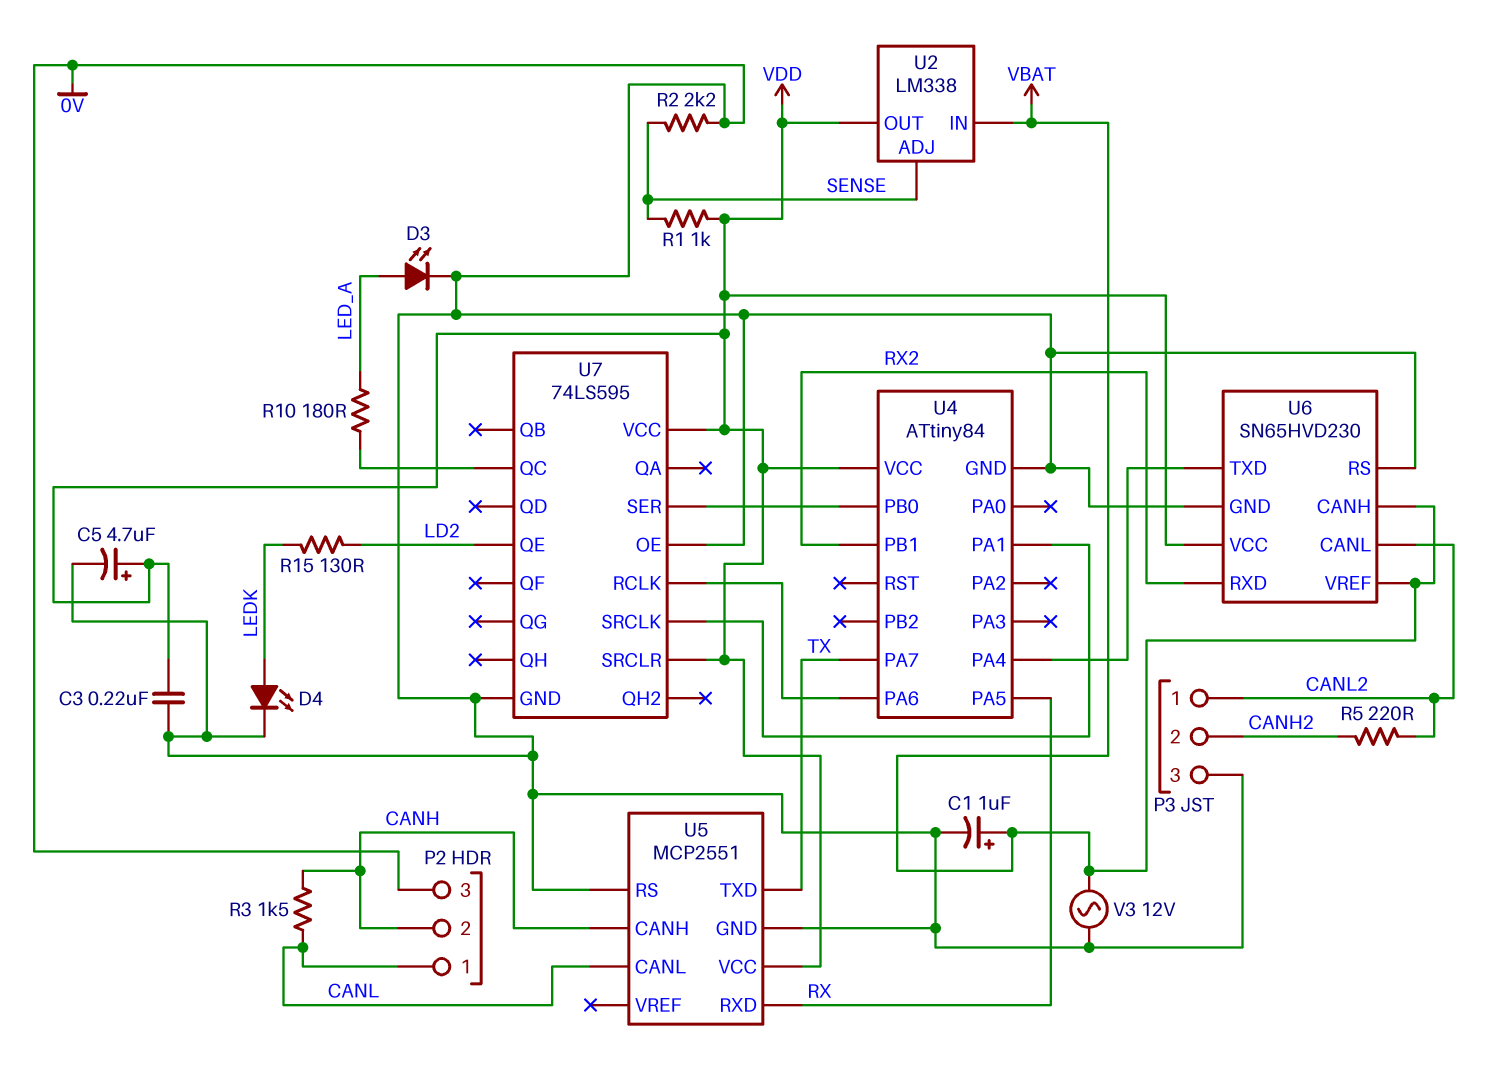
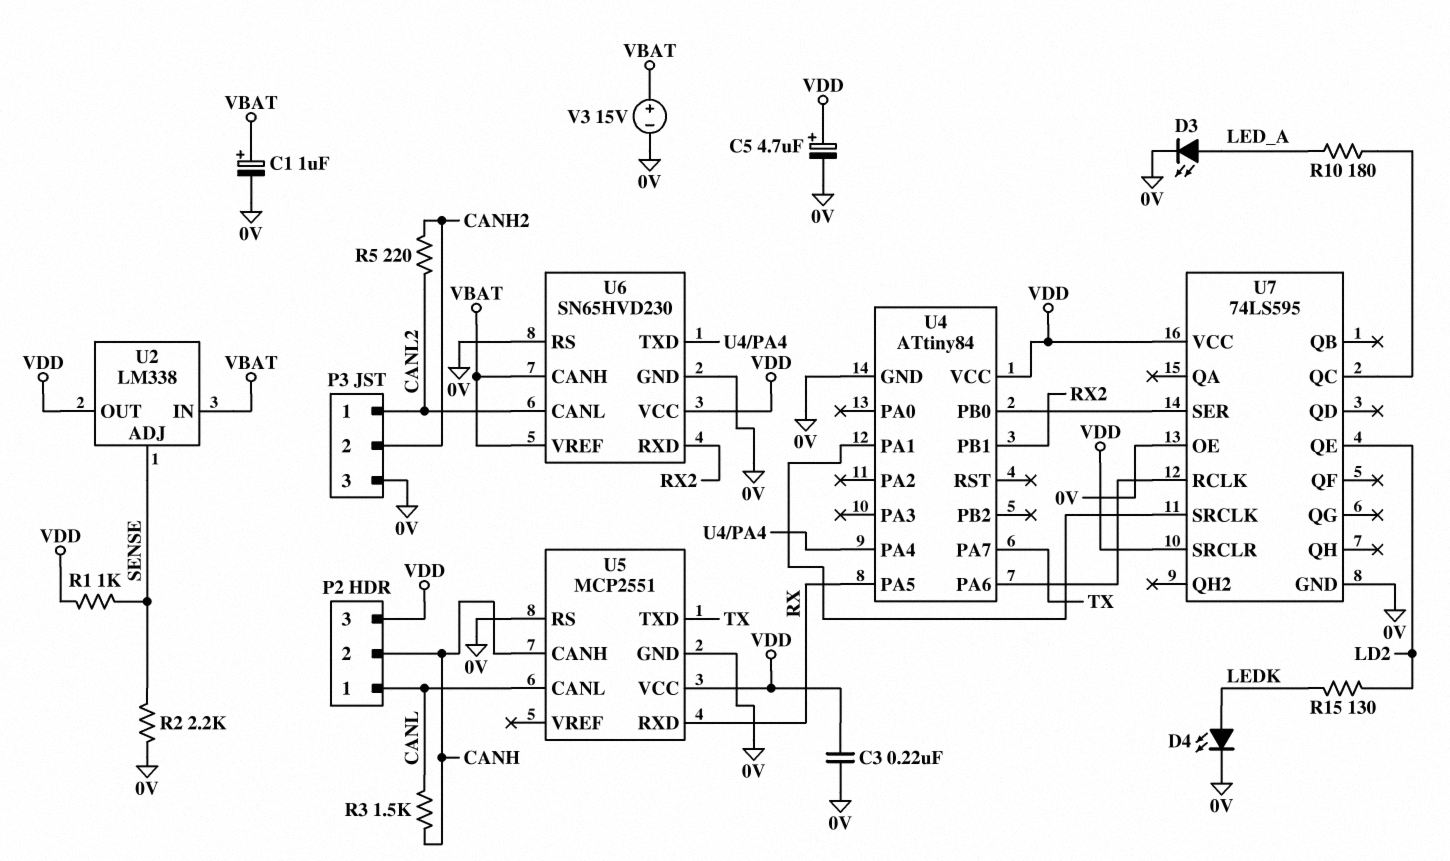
P2 pin 3: 0V -> VDD
V3: AC 12V (0V, VBAT) -> 15V (plus VBAT, minus 0V)

